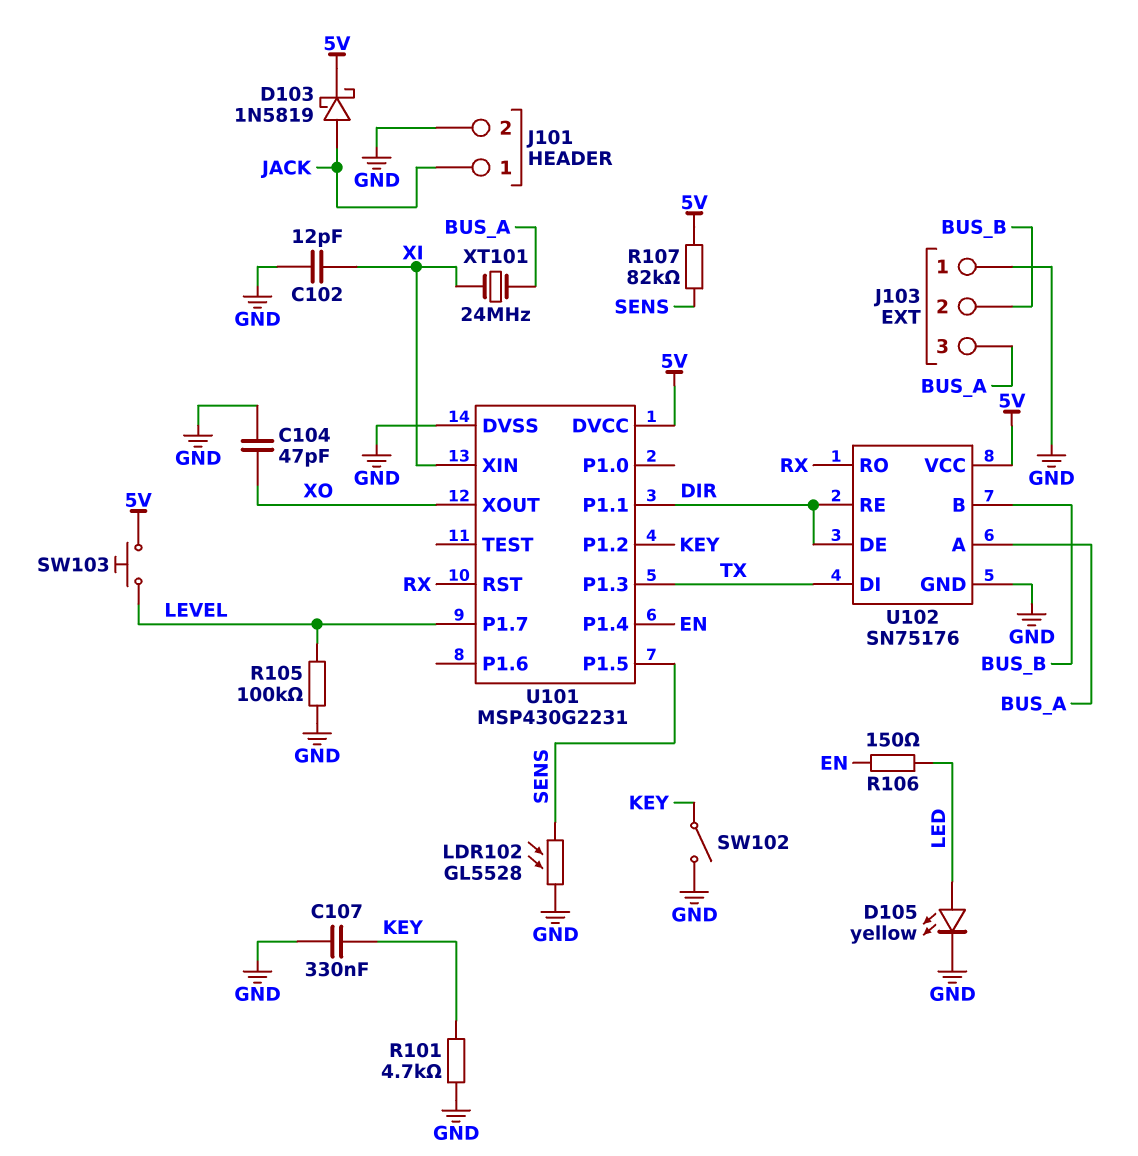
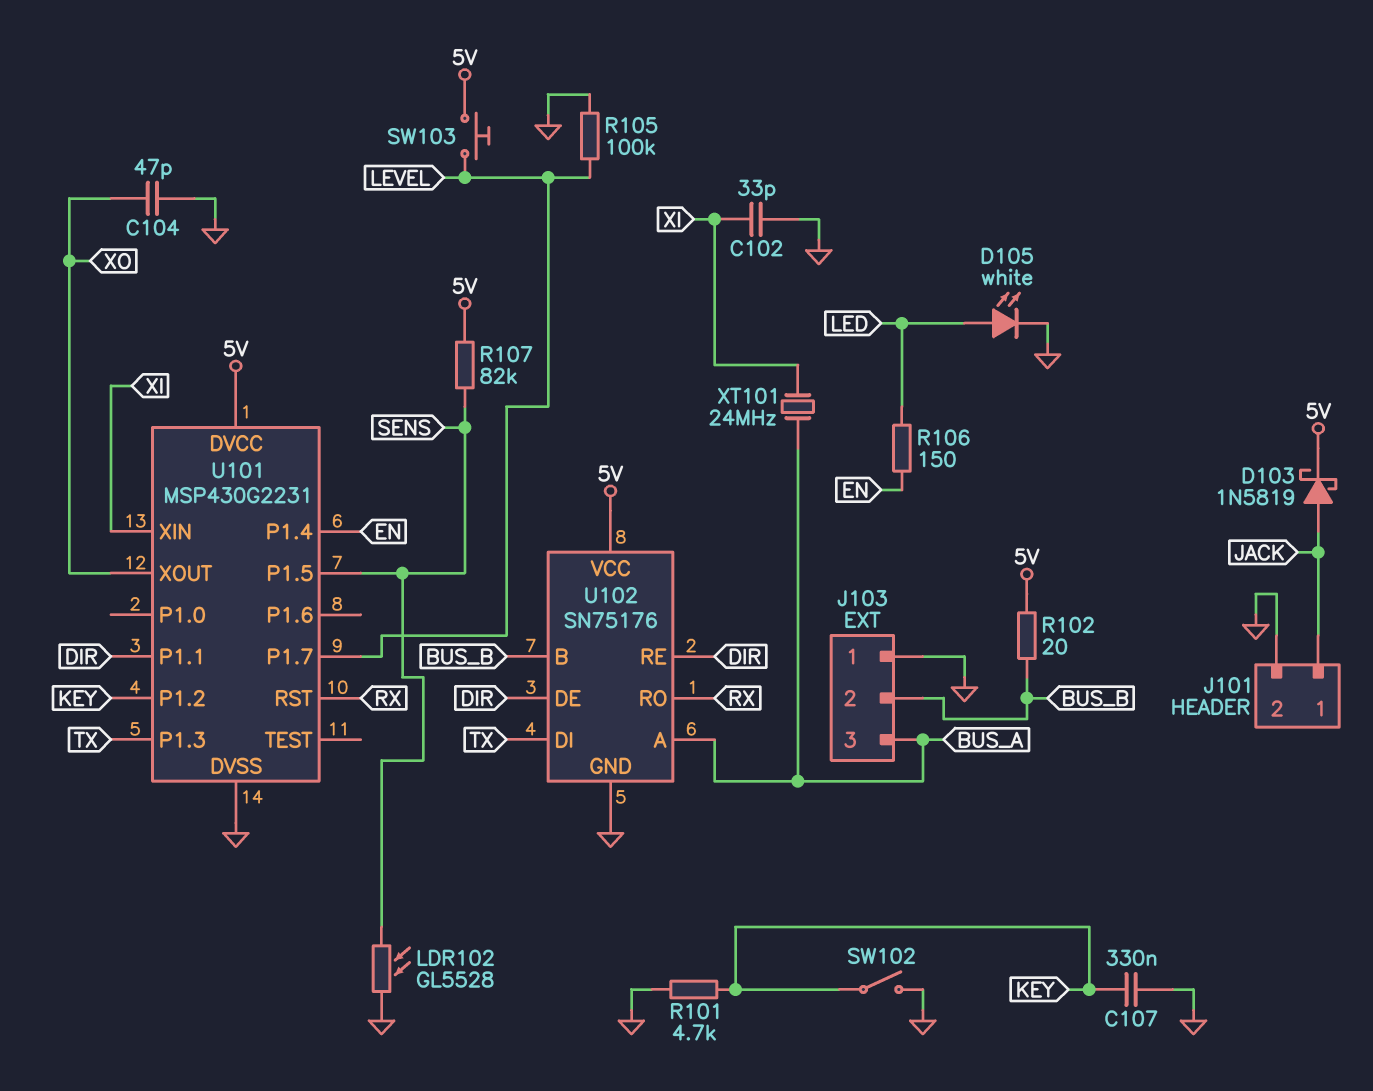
C102: 12pF (GND, XI) -> 33pF (GND, XI)
D105: LED yellow (A LED, K GND) -> LED white (A LED, K GND)
R102: none -> 20 (5V, BUS_B)

